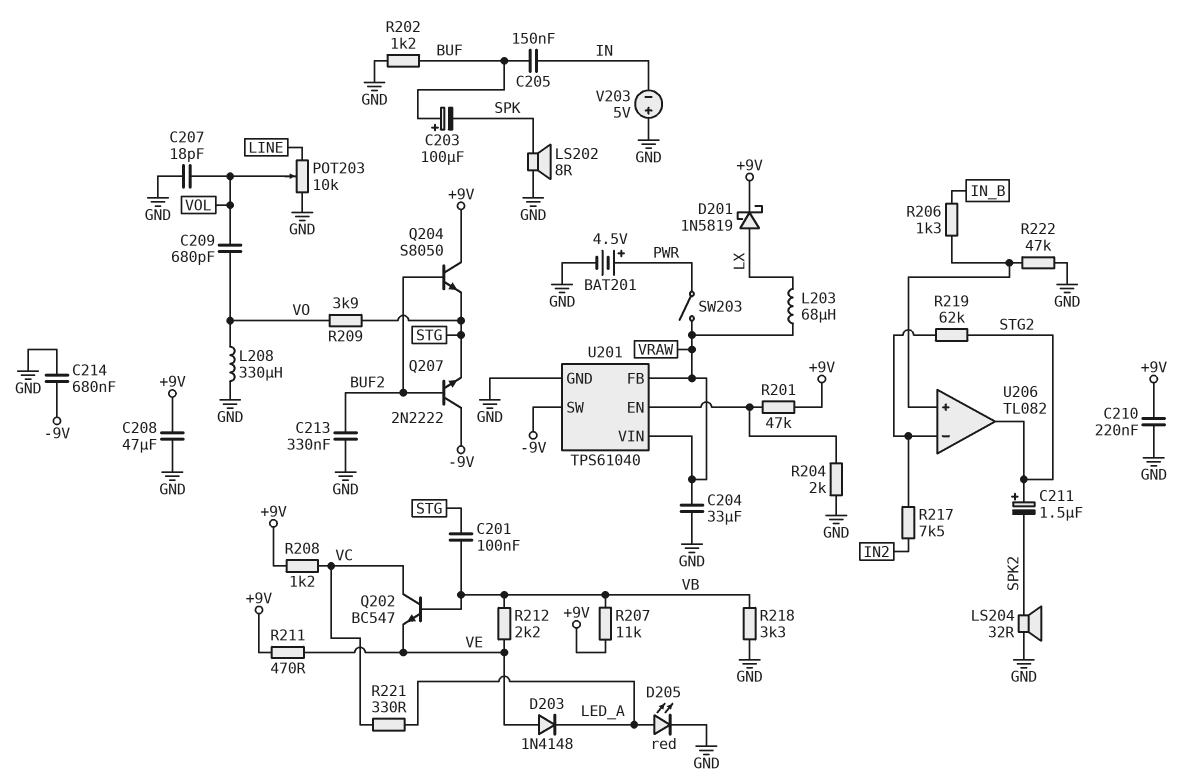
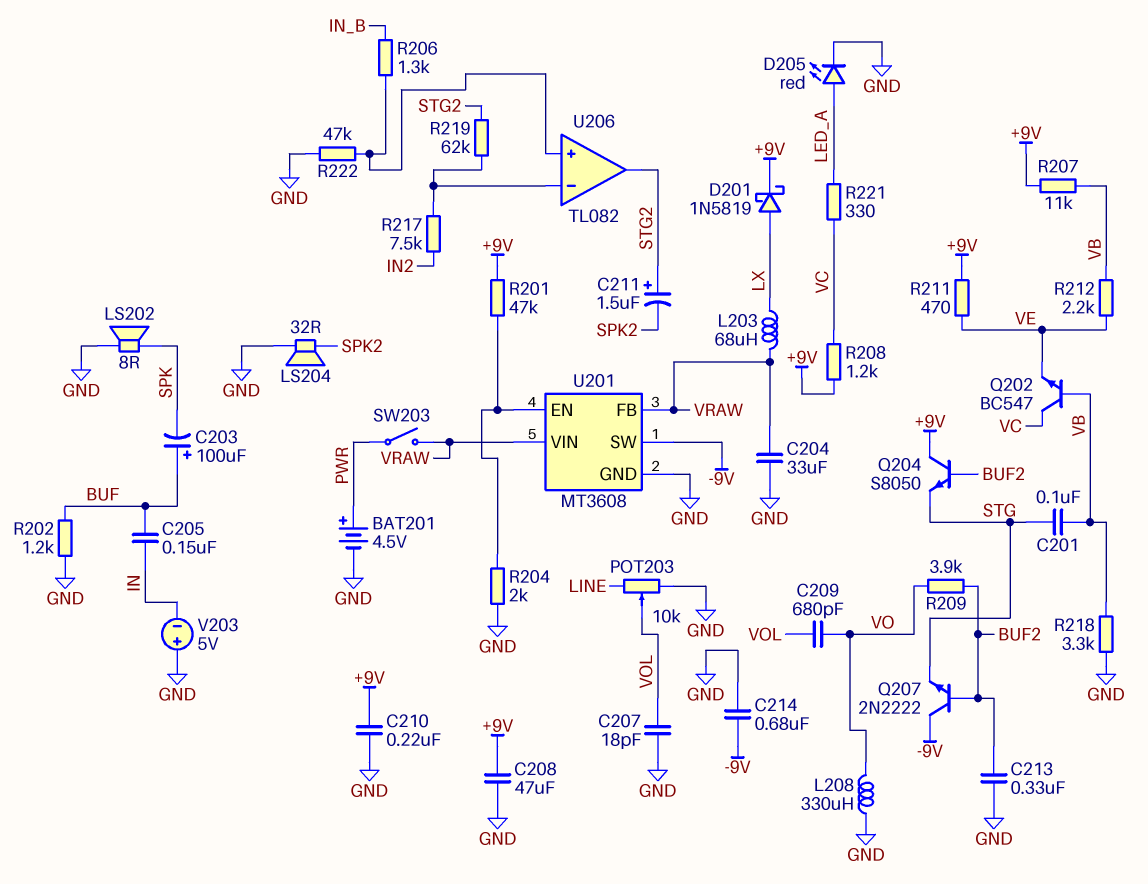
D203: diode 1N4148 (A VE, K LED_A) -> none
R209: 3.9k (STG, VO) -> 3.9k (BUF2, VO)
U201: TPS61040 -> MT3608

